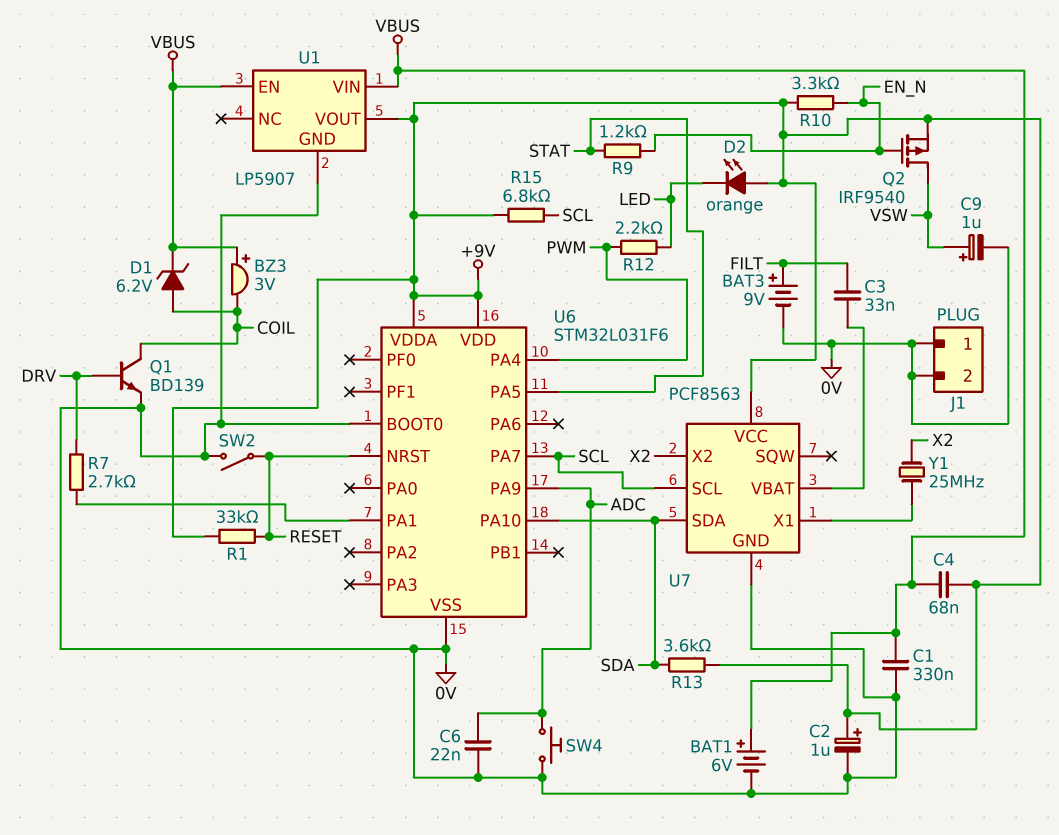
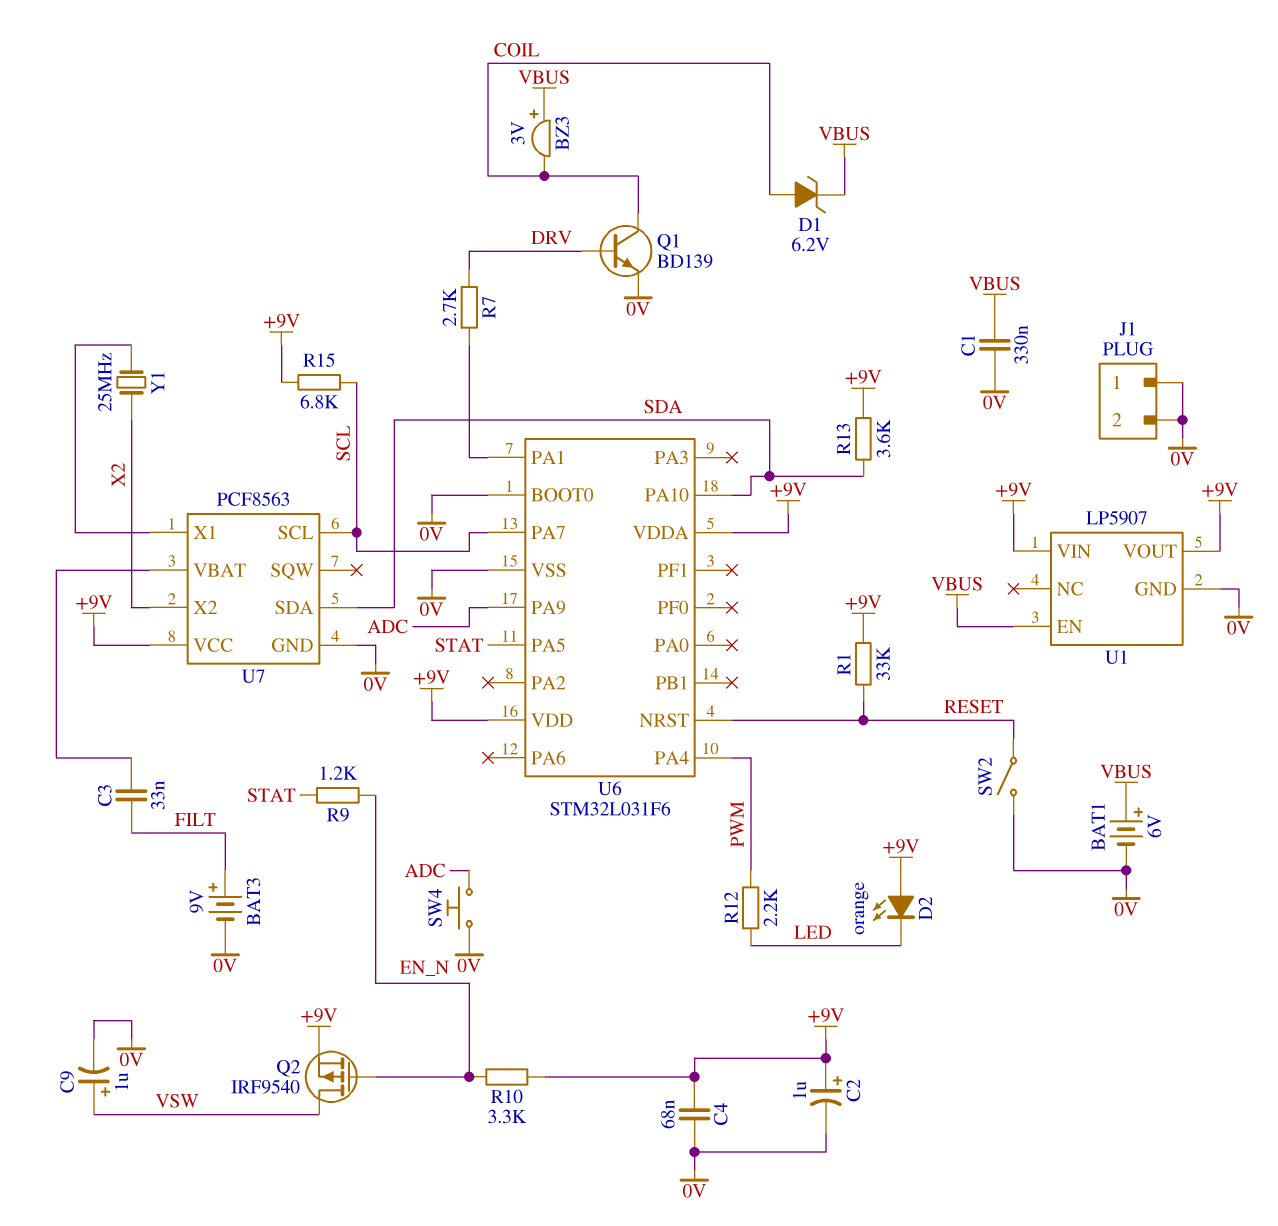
C4: 68nF (+9V, VBUS) -> 68nF (+9V, 0V)
C6: 22nF (0V, ADC) -> none
U1 pin VIN: VBUS -> +9V

